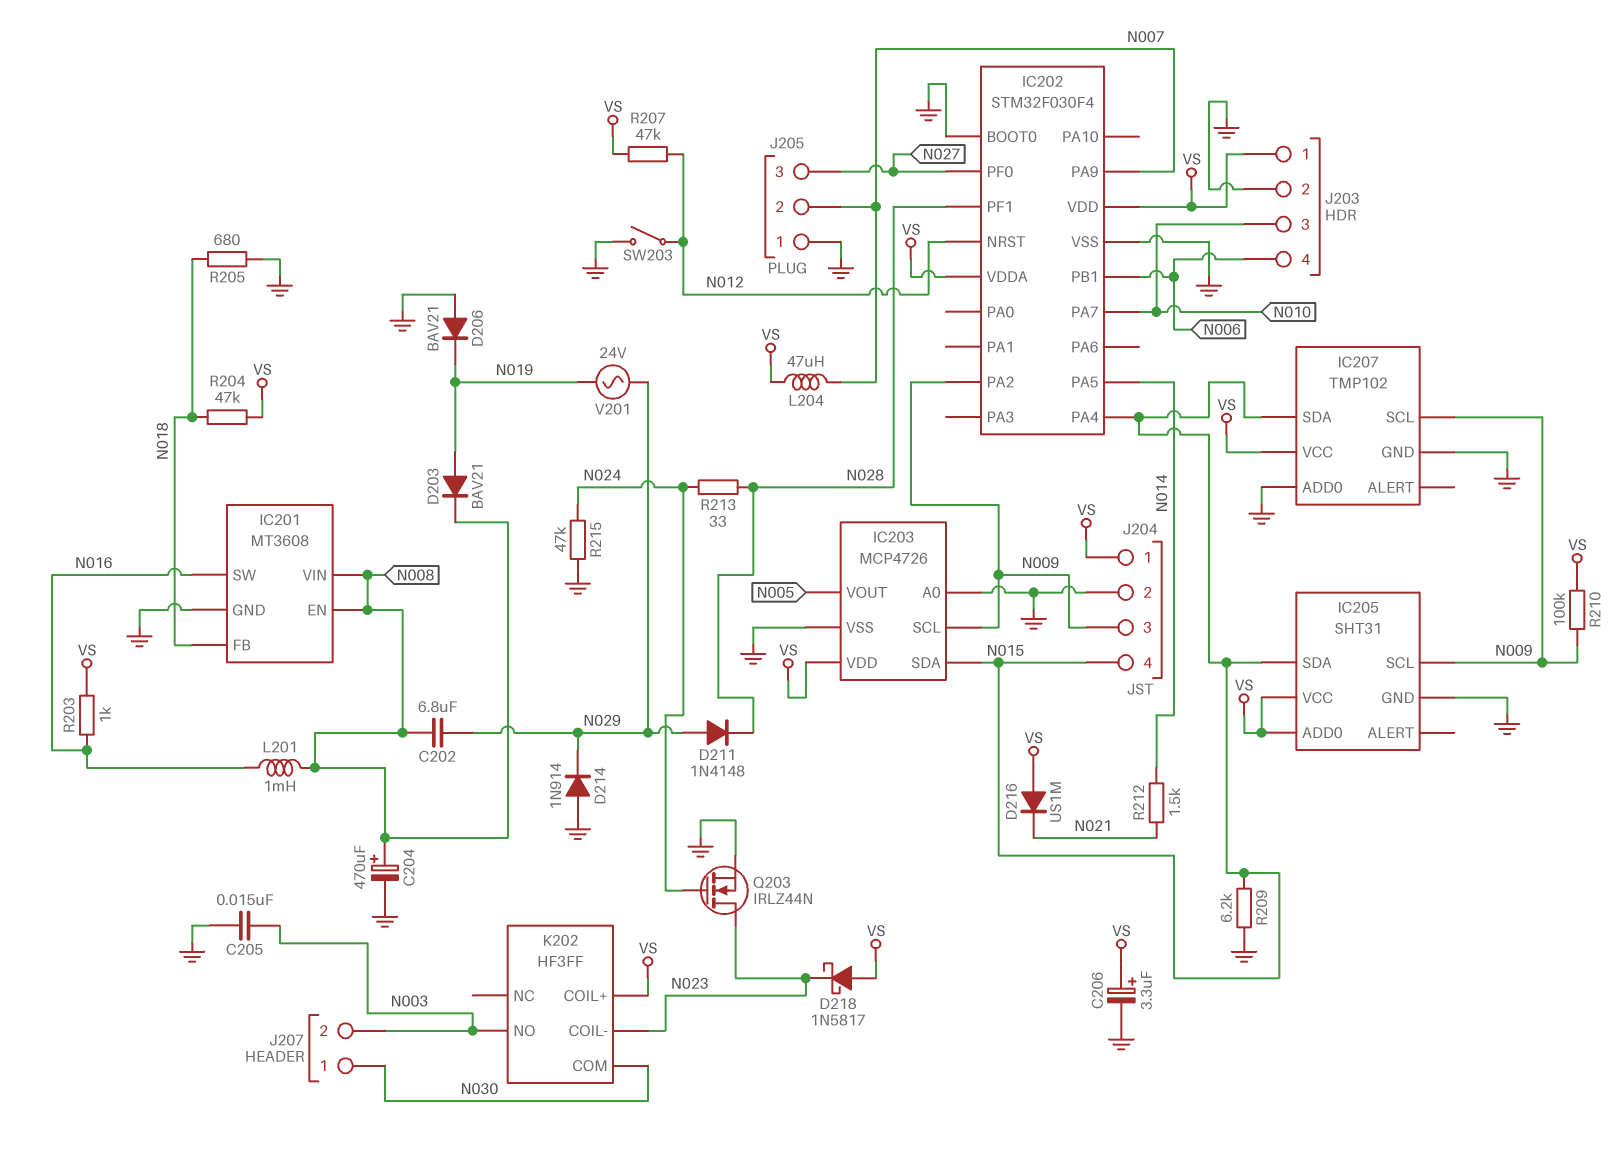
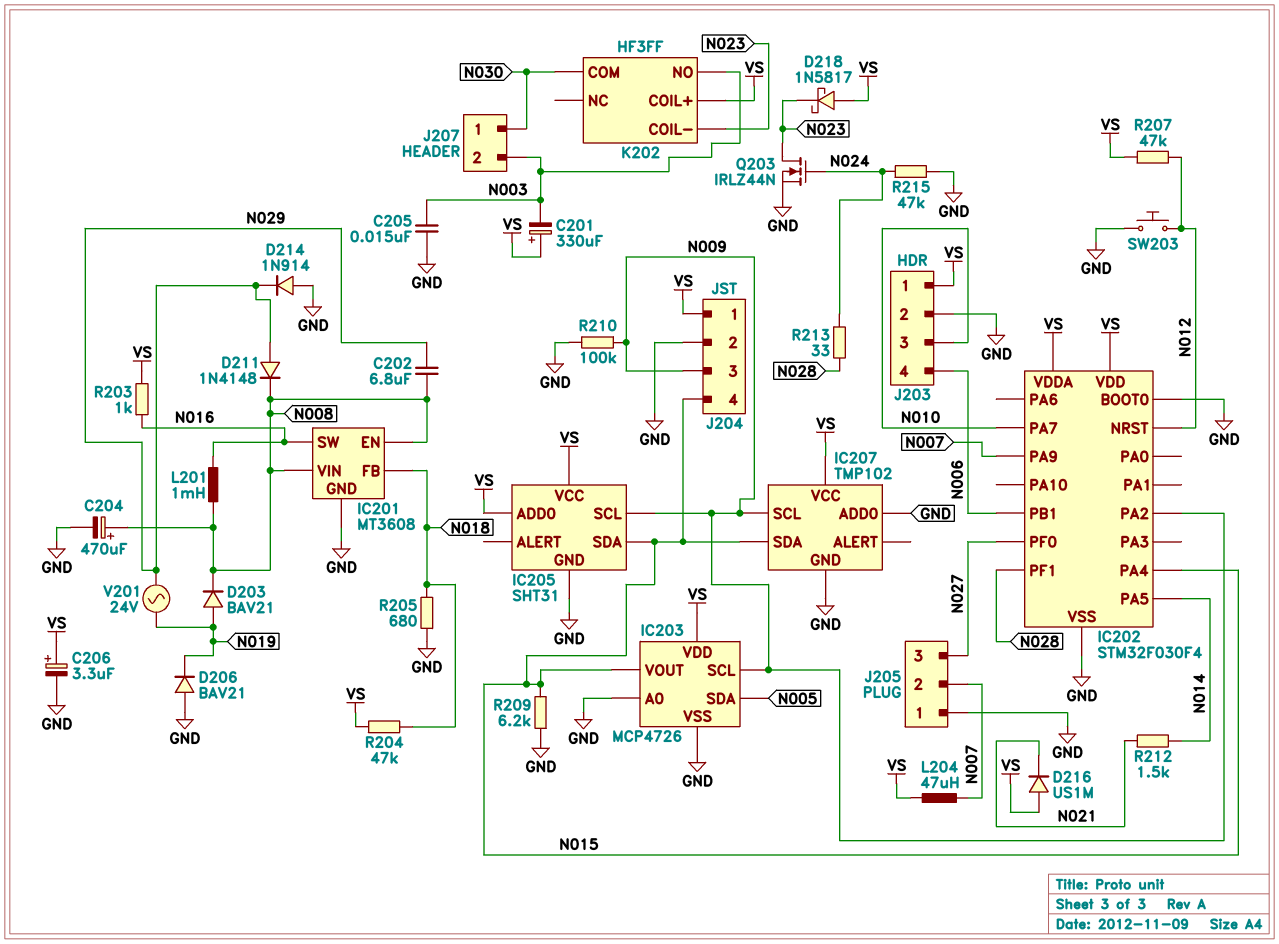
C201: none -> 330uF (plus VS, minus N003)
D211: diode 1N4148 (A N029, K N028) -> diode 1N4148 (A N029, K N008)
IC203 pin SDA: N015 -> N005
IC203 pin VOUT: N005 -> N015
R210: 100k (N009, VS) -> 100k (GND, N009)
SW203: switch (GND, N012) -> button (GND, N012)

